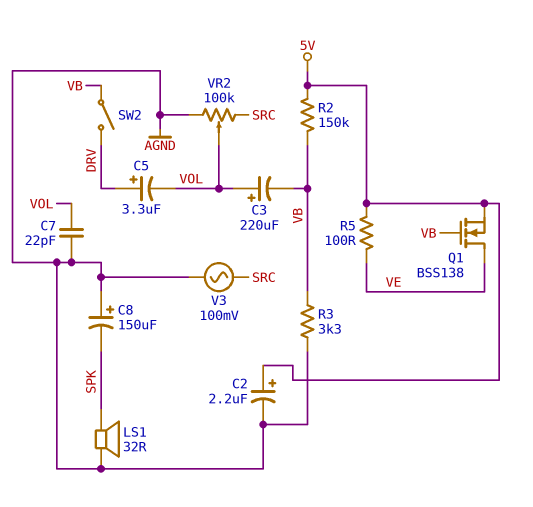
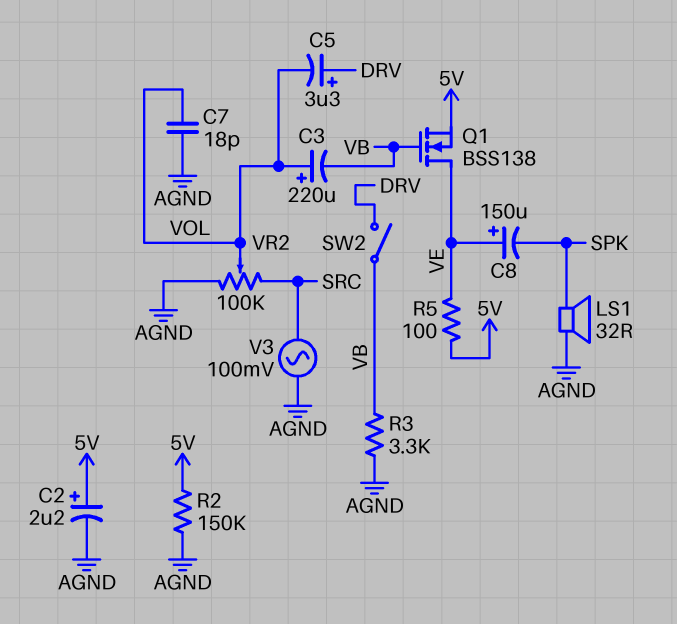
C7: 22pF (AGND, VOL) -> 18pF (AGND, VOL)
C8: 150uF (plus AGND, minus SPK) -> 150uF (plus VE, minus SPK)
R2: 150k (5V, VB) -> 150k (5V, AGND)

